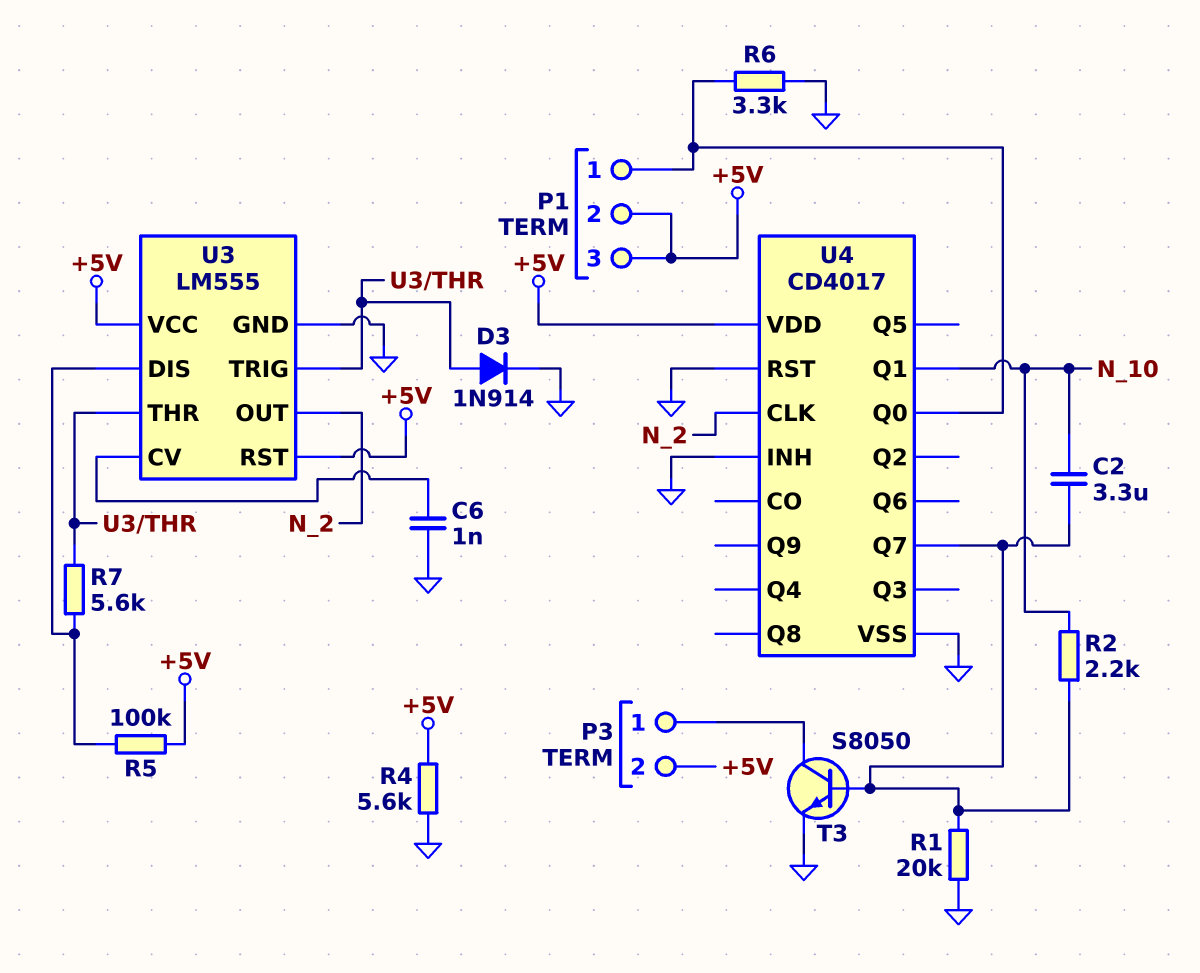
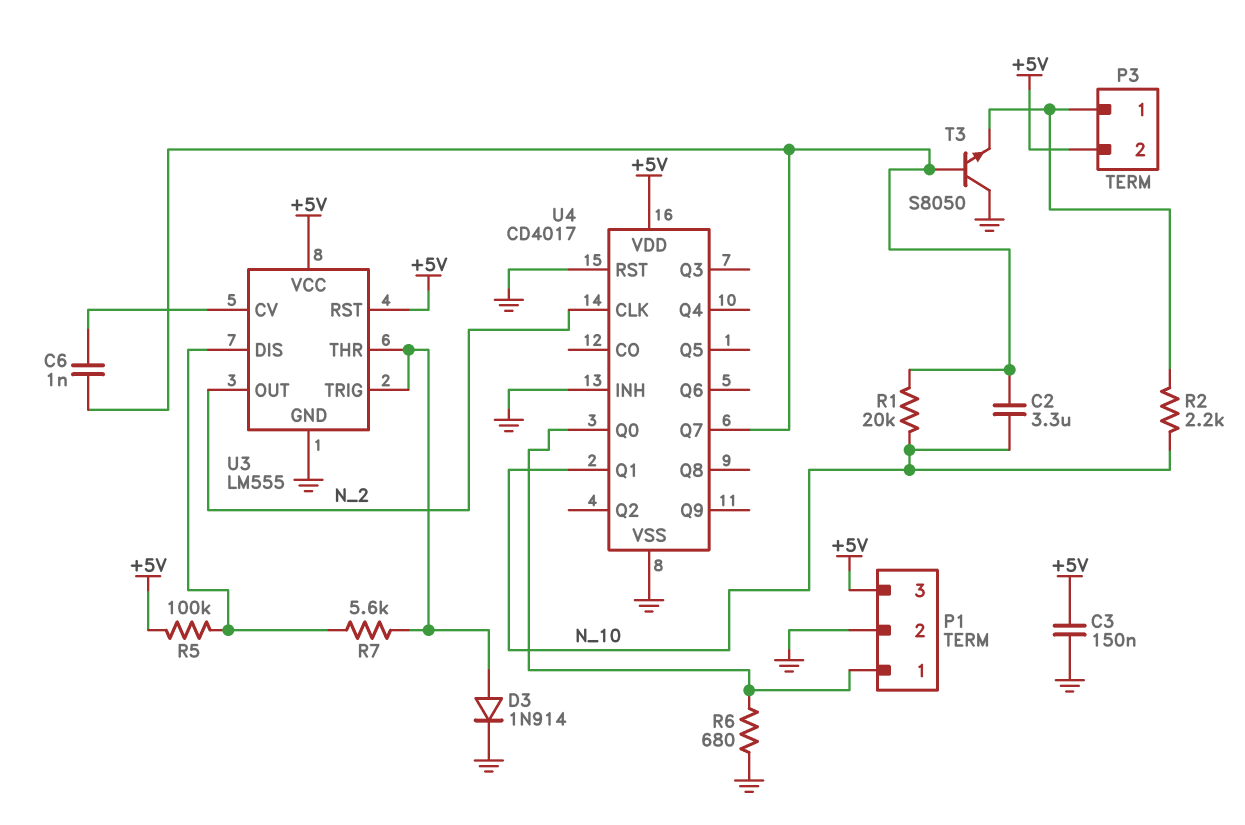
C3: none -> 150nF (+5V, GND)
C6: 1nF (GND, U3/CV) -> 1nF (U3/CV, U4/Q7)
P1 pin 2: +5V -> GND
R1: 20k (GND, U4/Q7) -> 20k (N_10, U4/Q7)
R2: 2.2k (N_10, U4/Q7) -> 2.2k (N_10, P3/1)
R4: 5.6k (+5V, GND) -> none
R6: 3.3k (GND, P1/1) -> 680 (GND, P1/1)
T3: NPN S8050 (B U4/Q7, C P3/1, E GND) -> NPN S8050 (B U4/Q7, C GND, E P3/1)

